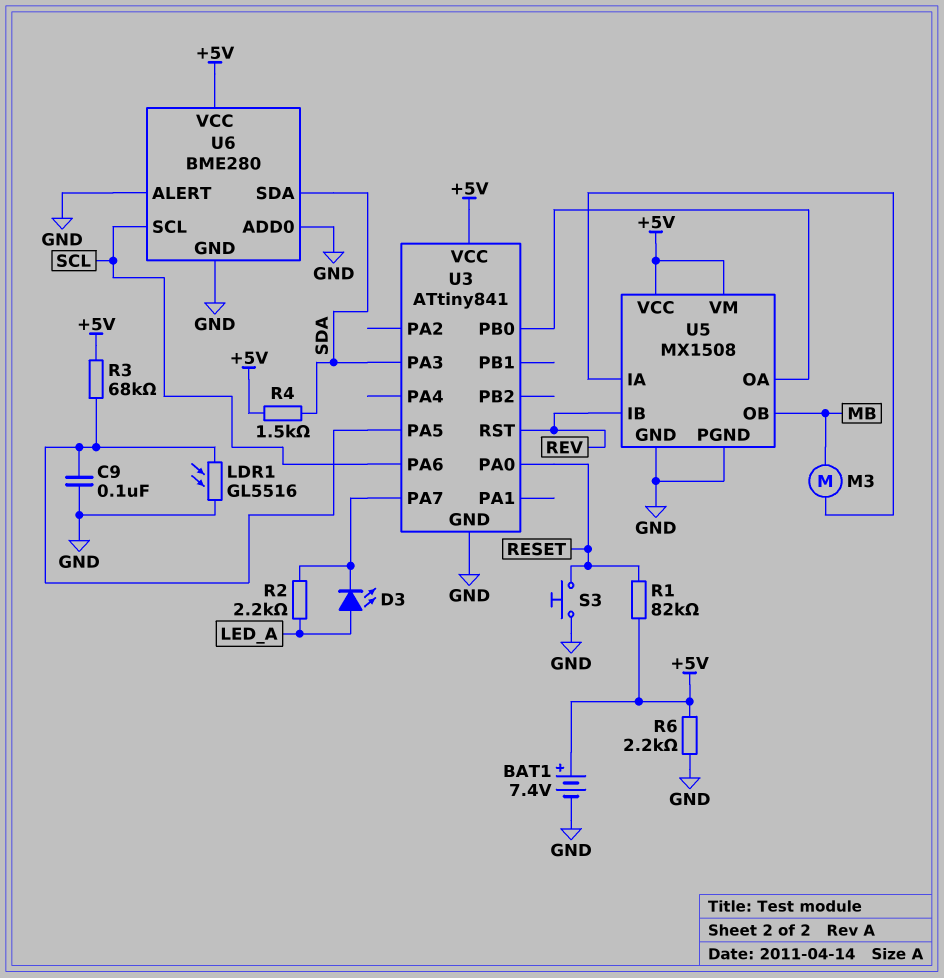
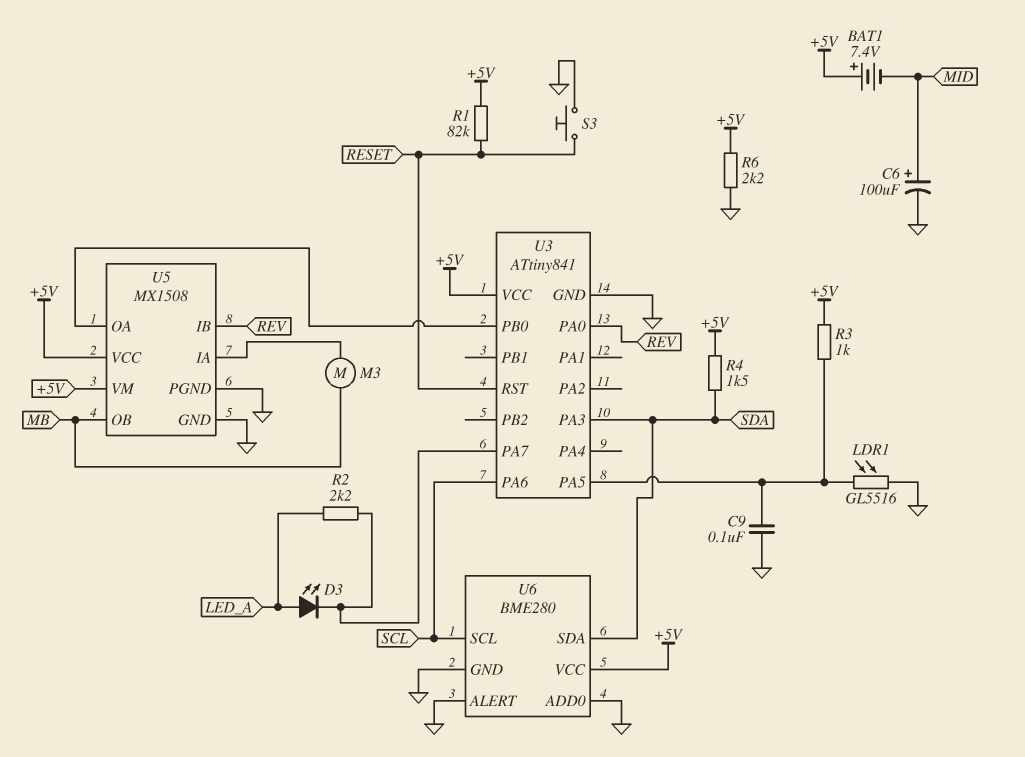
BAT1: 7.4V (plus +5V, minus GND) -> 7.4V (plus +5V, minus MID)
C6: none -> 100uF (plus MID, minus GND)
R3: 68k (+5V, U3/PA5) -> 1k (+5V, U3/PA5)
U3 pin PA0: RESET -> REV
U3 pin RST: REV -> RESET

